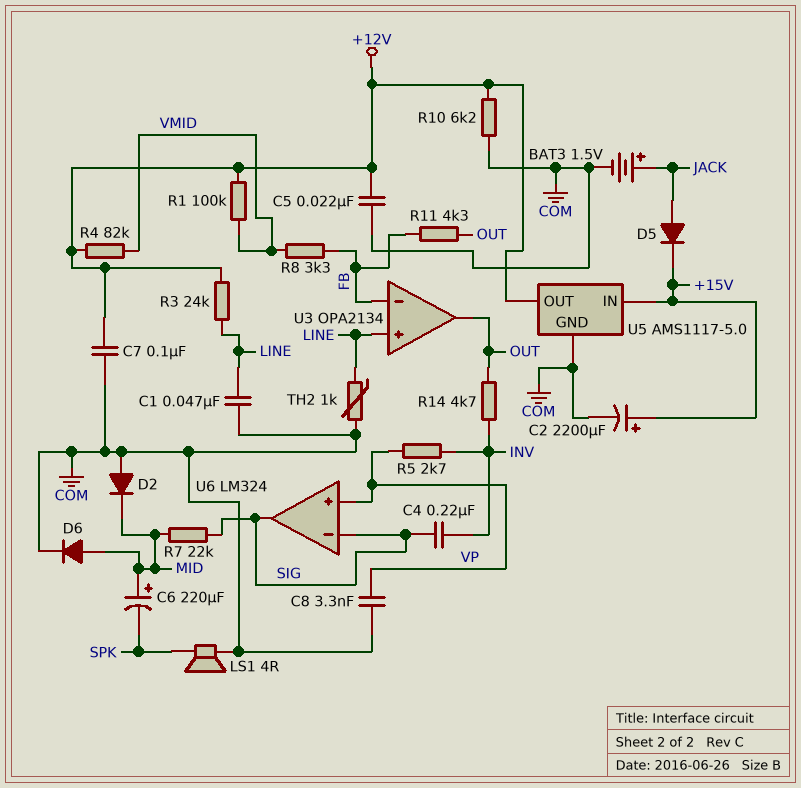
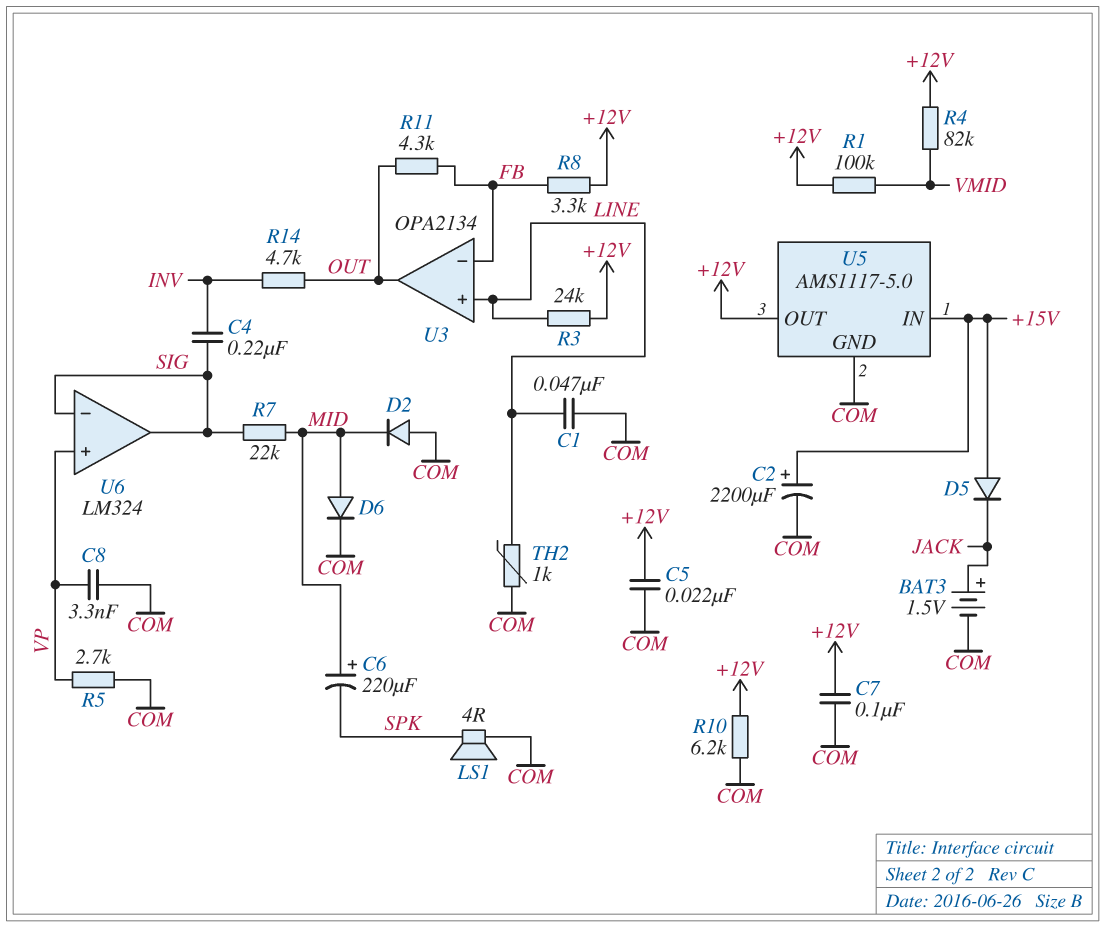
D5: diode (A JACK, K +15V) -> diode (A +15V, K JACK)
R5: 2.7k (INV, VP) -> 2.7k (COM, VP)
R8: 3.3k (FB, VMID) -> 3.3k (+12V, FB)

